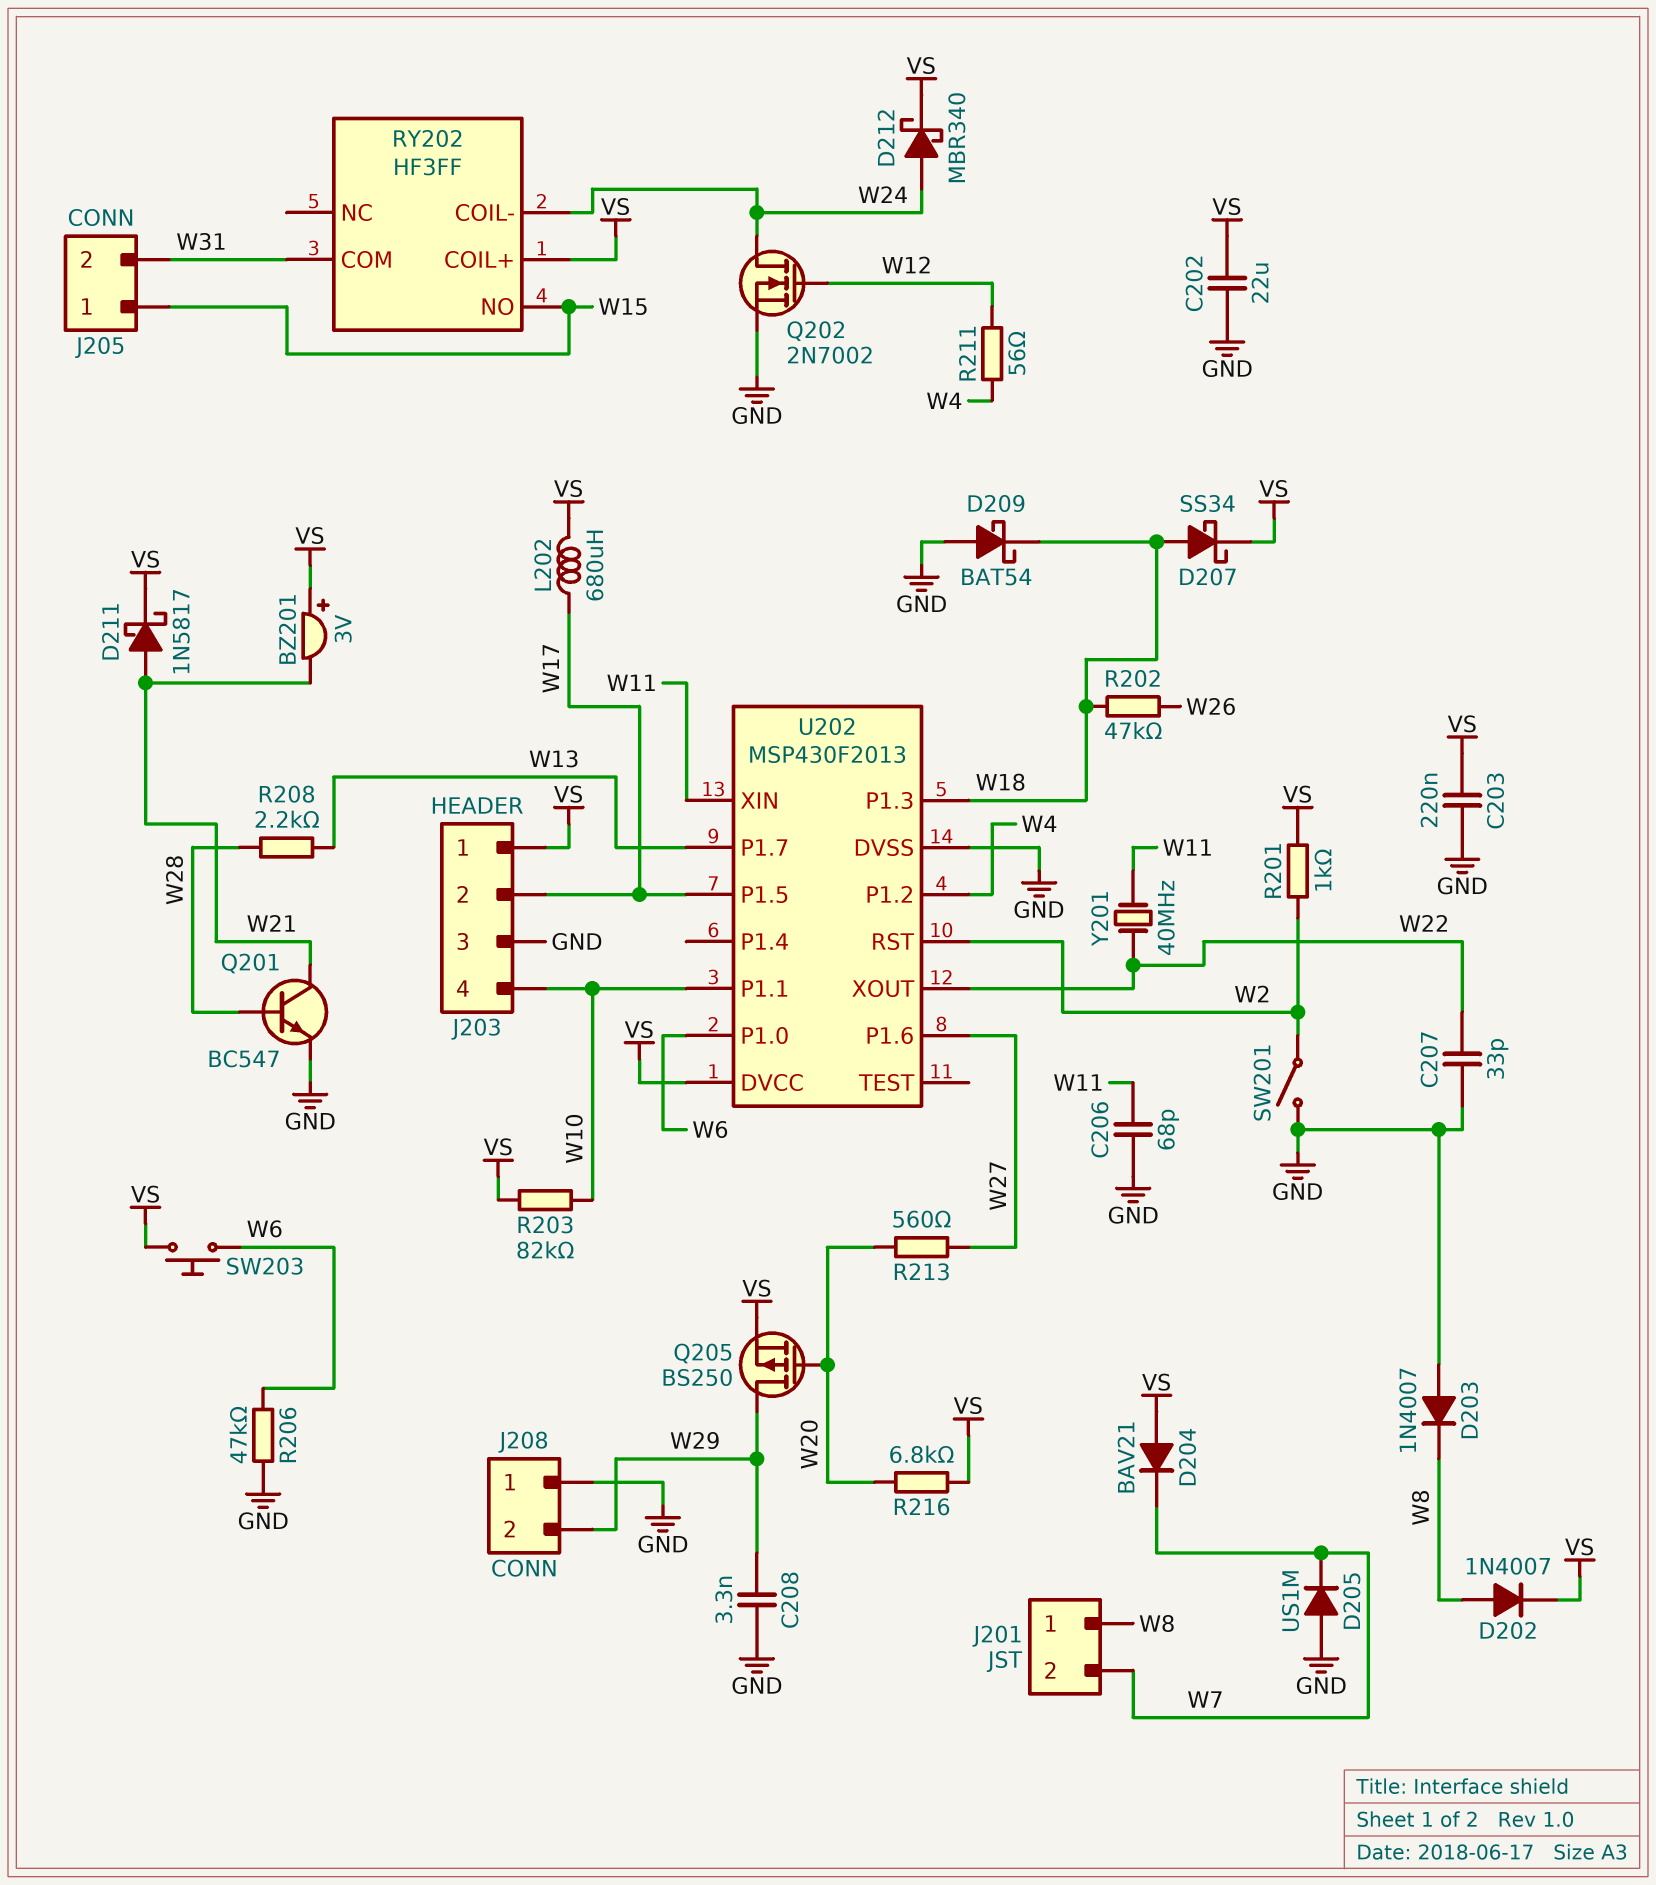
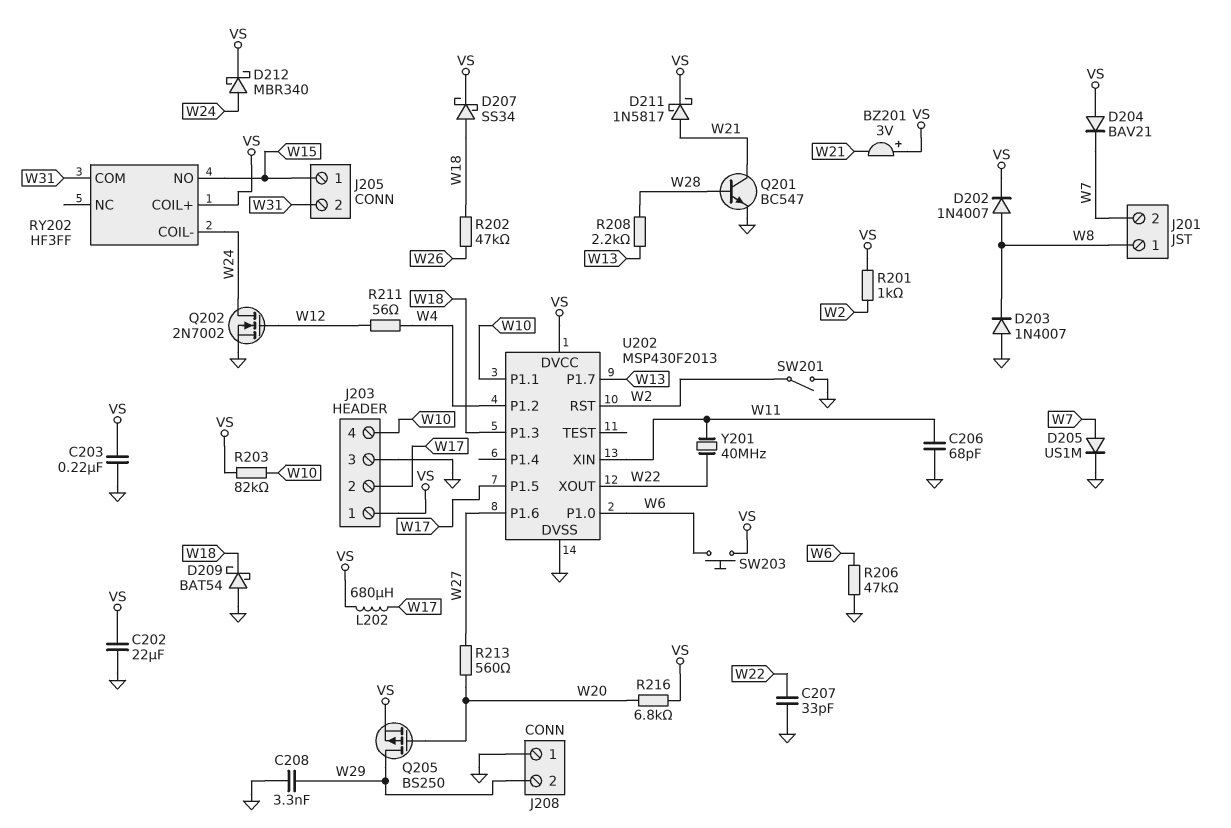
D205: diode US1M (A GND, K W7) -> diode US1M (A W7, K GND)

